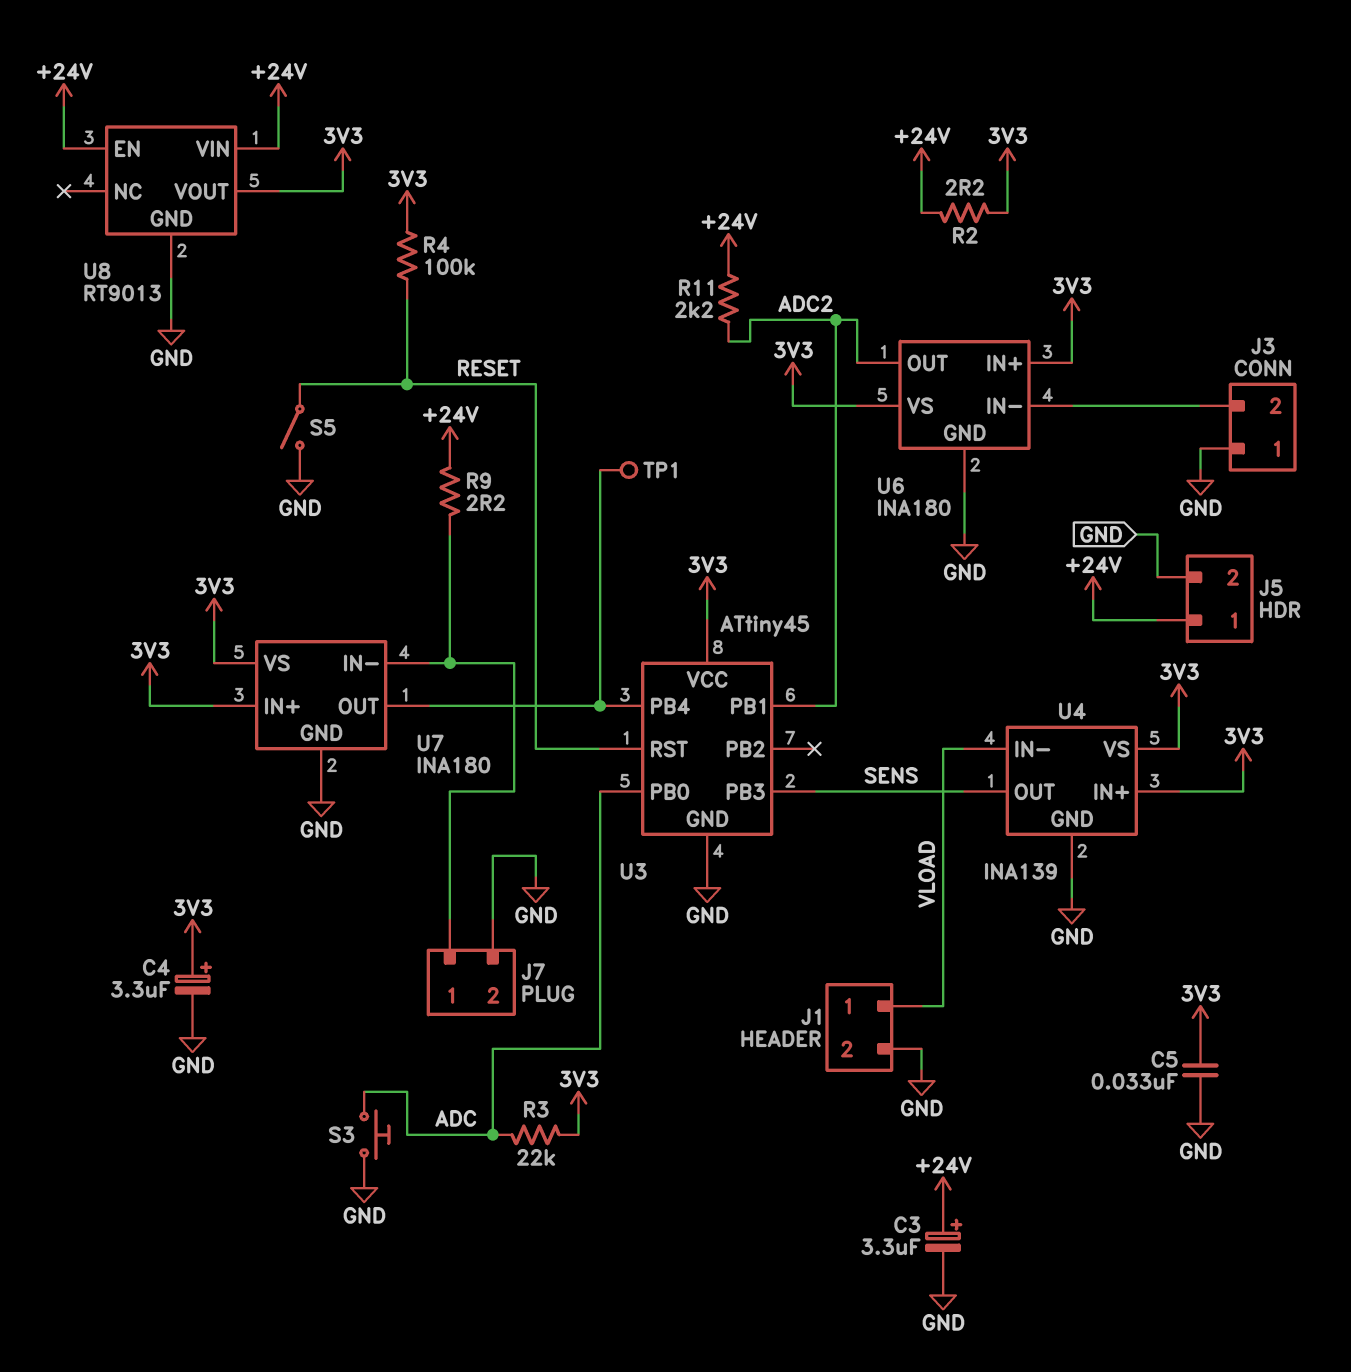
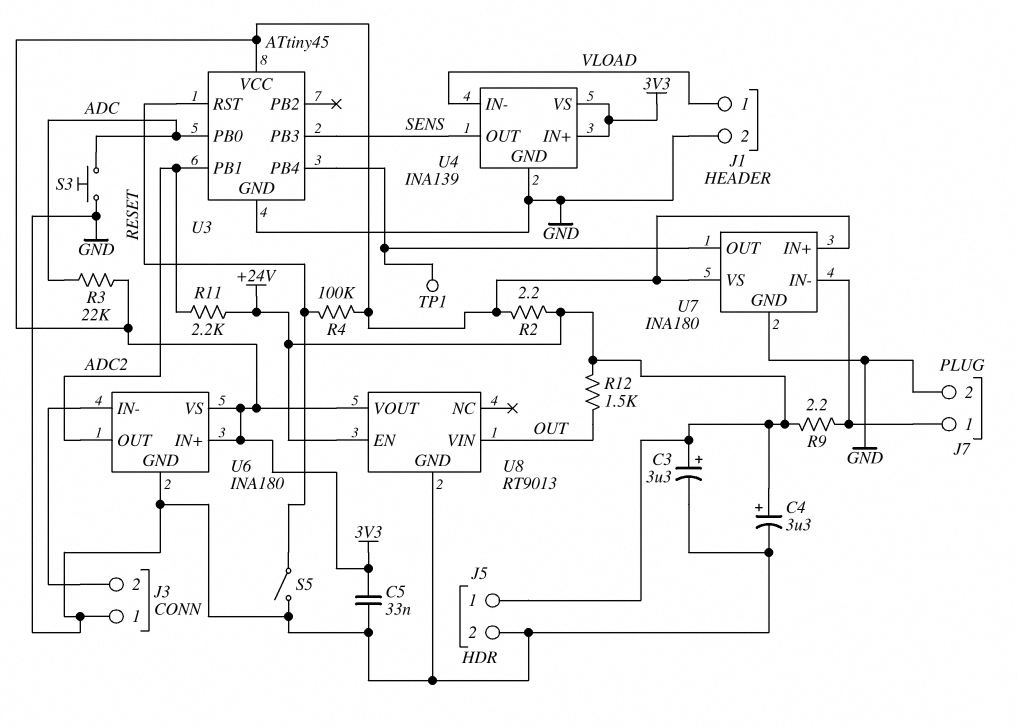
C4: 3.3uF (plus 3V3, minus GND) -> 3.3uF (plus +24V, minus GND)
R12: none -> 1.5k (+24V, OUT)
U8 pin VIN: +24V -> OUT

